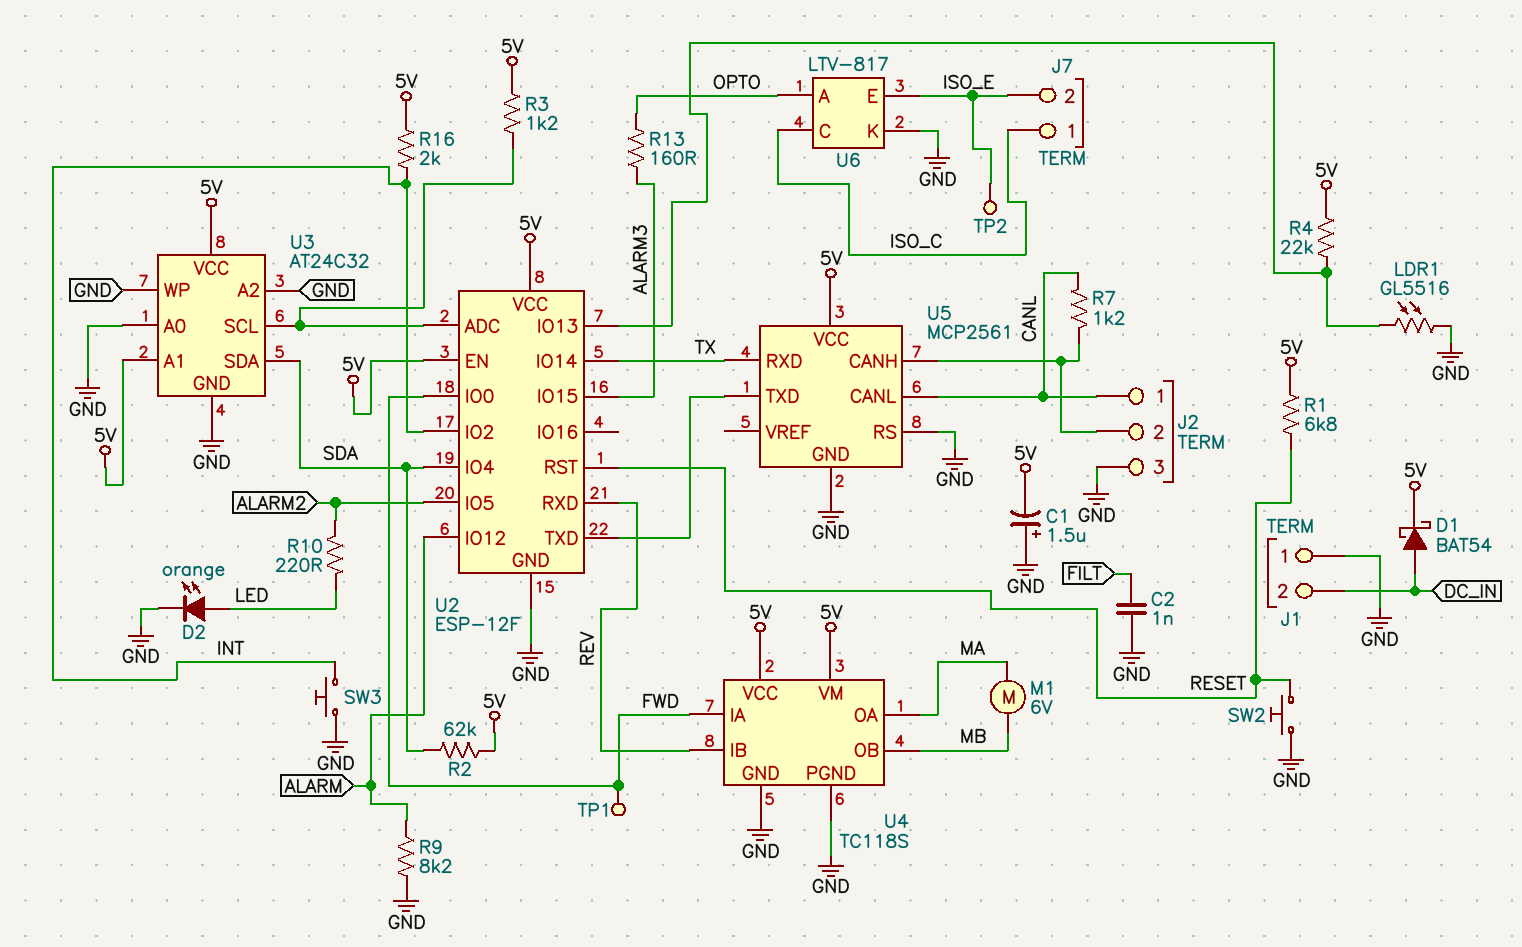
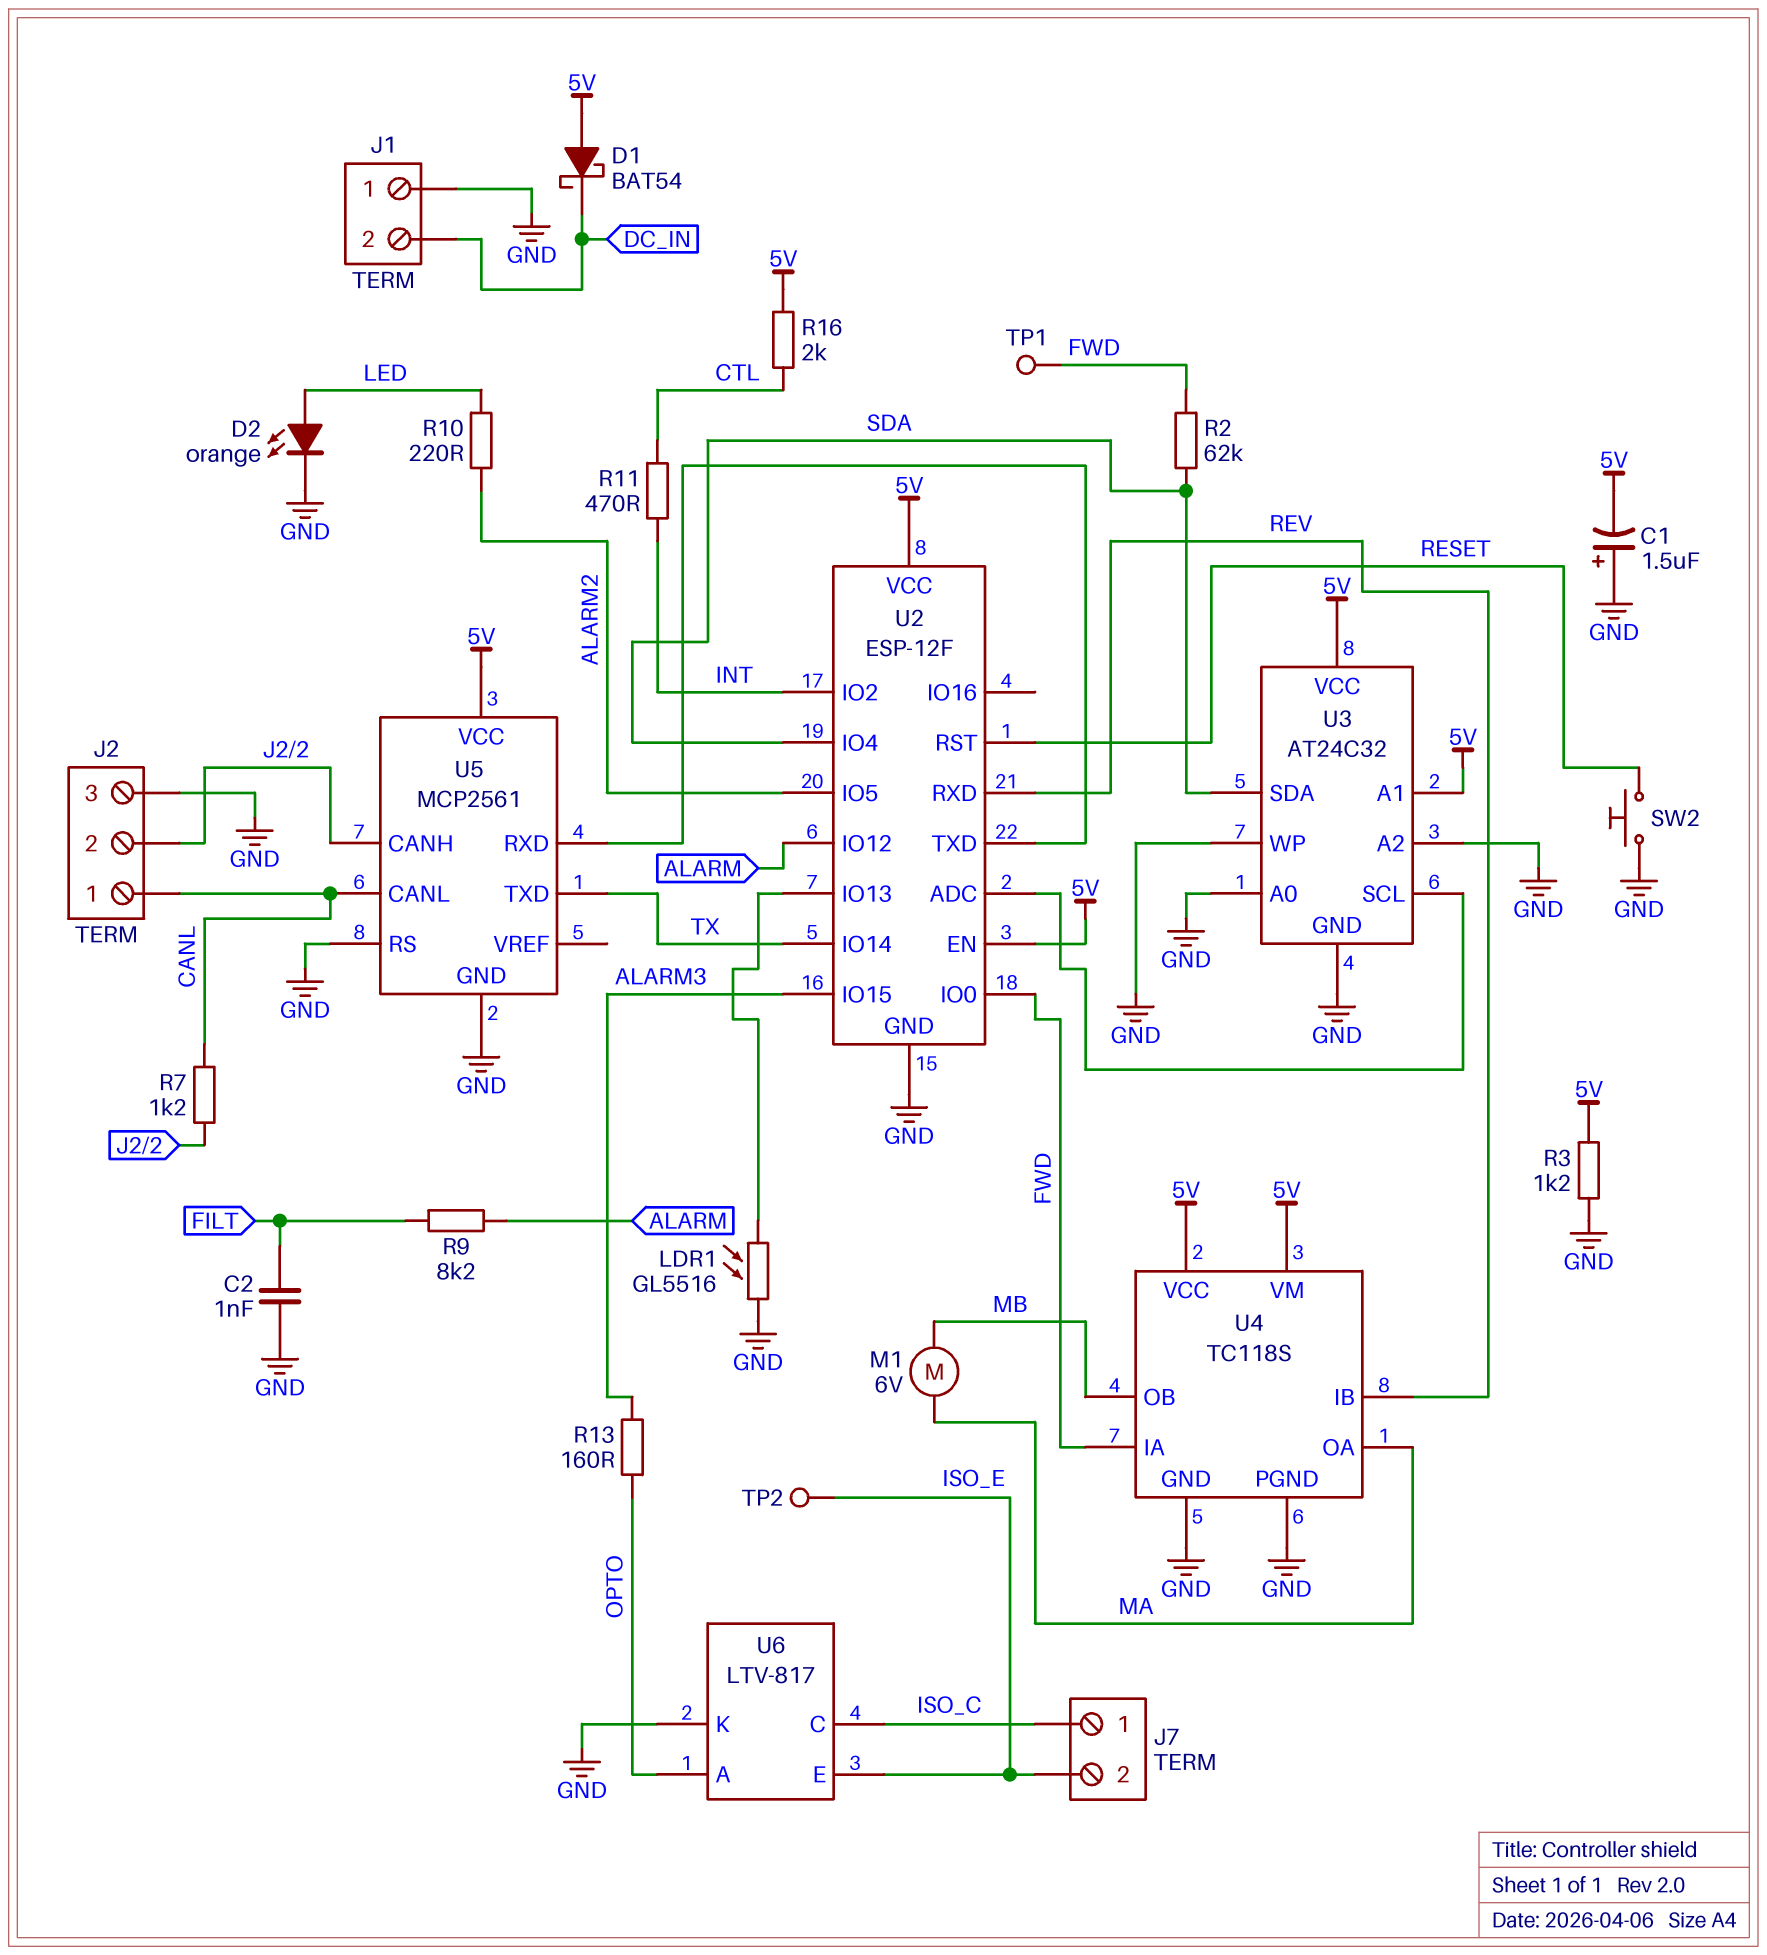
D1: schottky BAT54 (A DC_IN, K 5V) -> schottky BAT54 (A 5V, K DC_IN)
R1: 6.8k (5V, RESET) -> none
R2: 62k (5V, SDA) -> 62k (FWD, SDA)
R3: 1.2k (5V, U2/ADC) -> 1.2k (5V, GND)
R4: 22k (5V, U2/IO13) -> none
R9: 8.2k (ALARM, GND) -> 8.2k (ALARM, FILT)
R11: none -> 470 (CTL, INT)
R16: 2k (5V, INT) -> 2k (5V, CTL)
SW3: button (GND, INT) -> none
U5 pin RXD: TX -> U2/TXD
U5 pin TXD: U2/TXD -> TX

